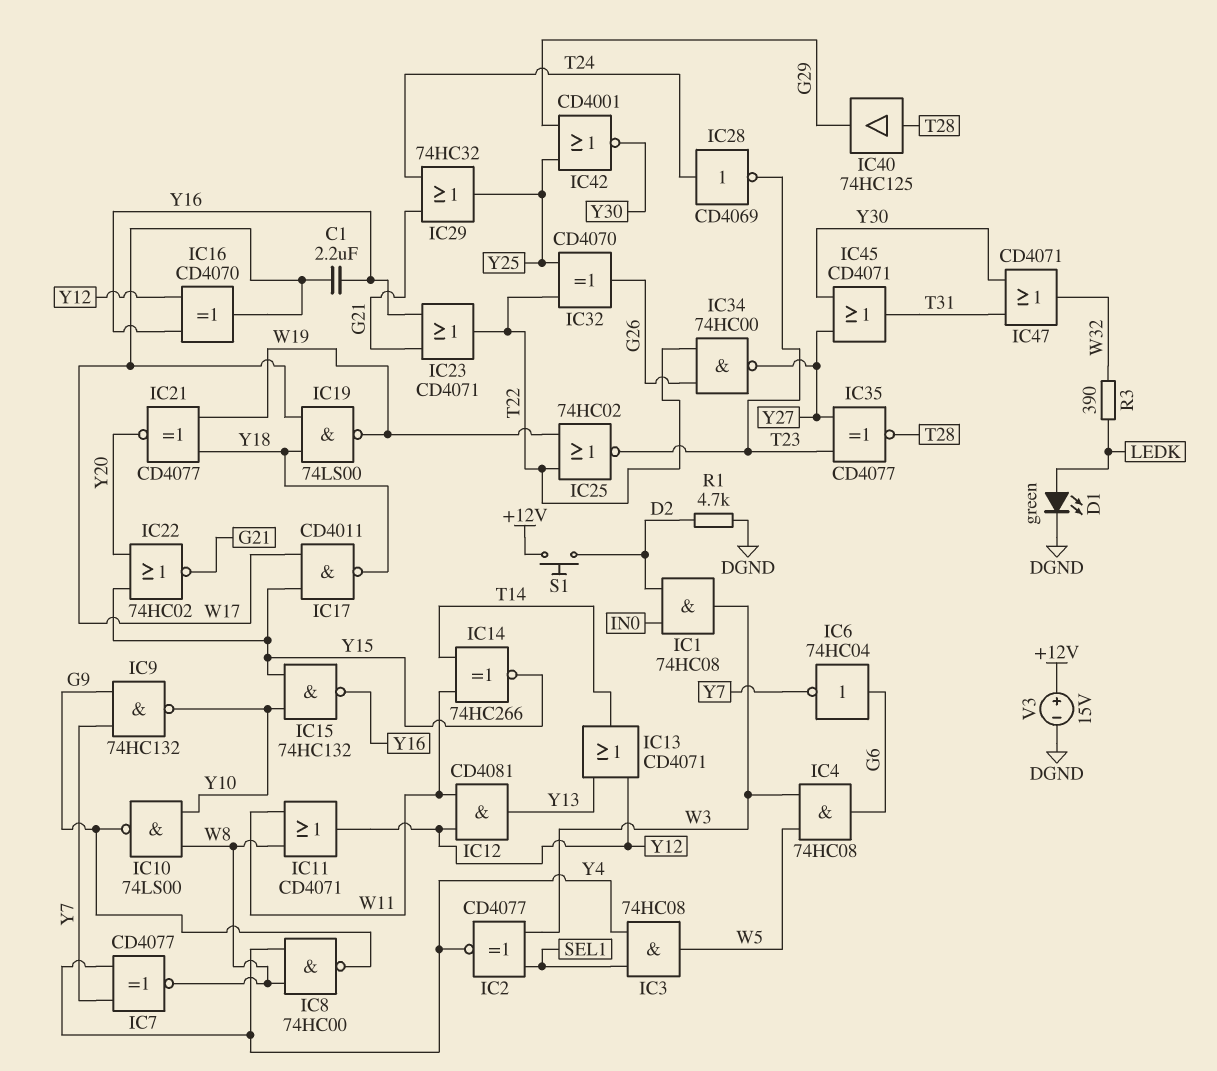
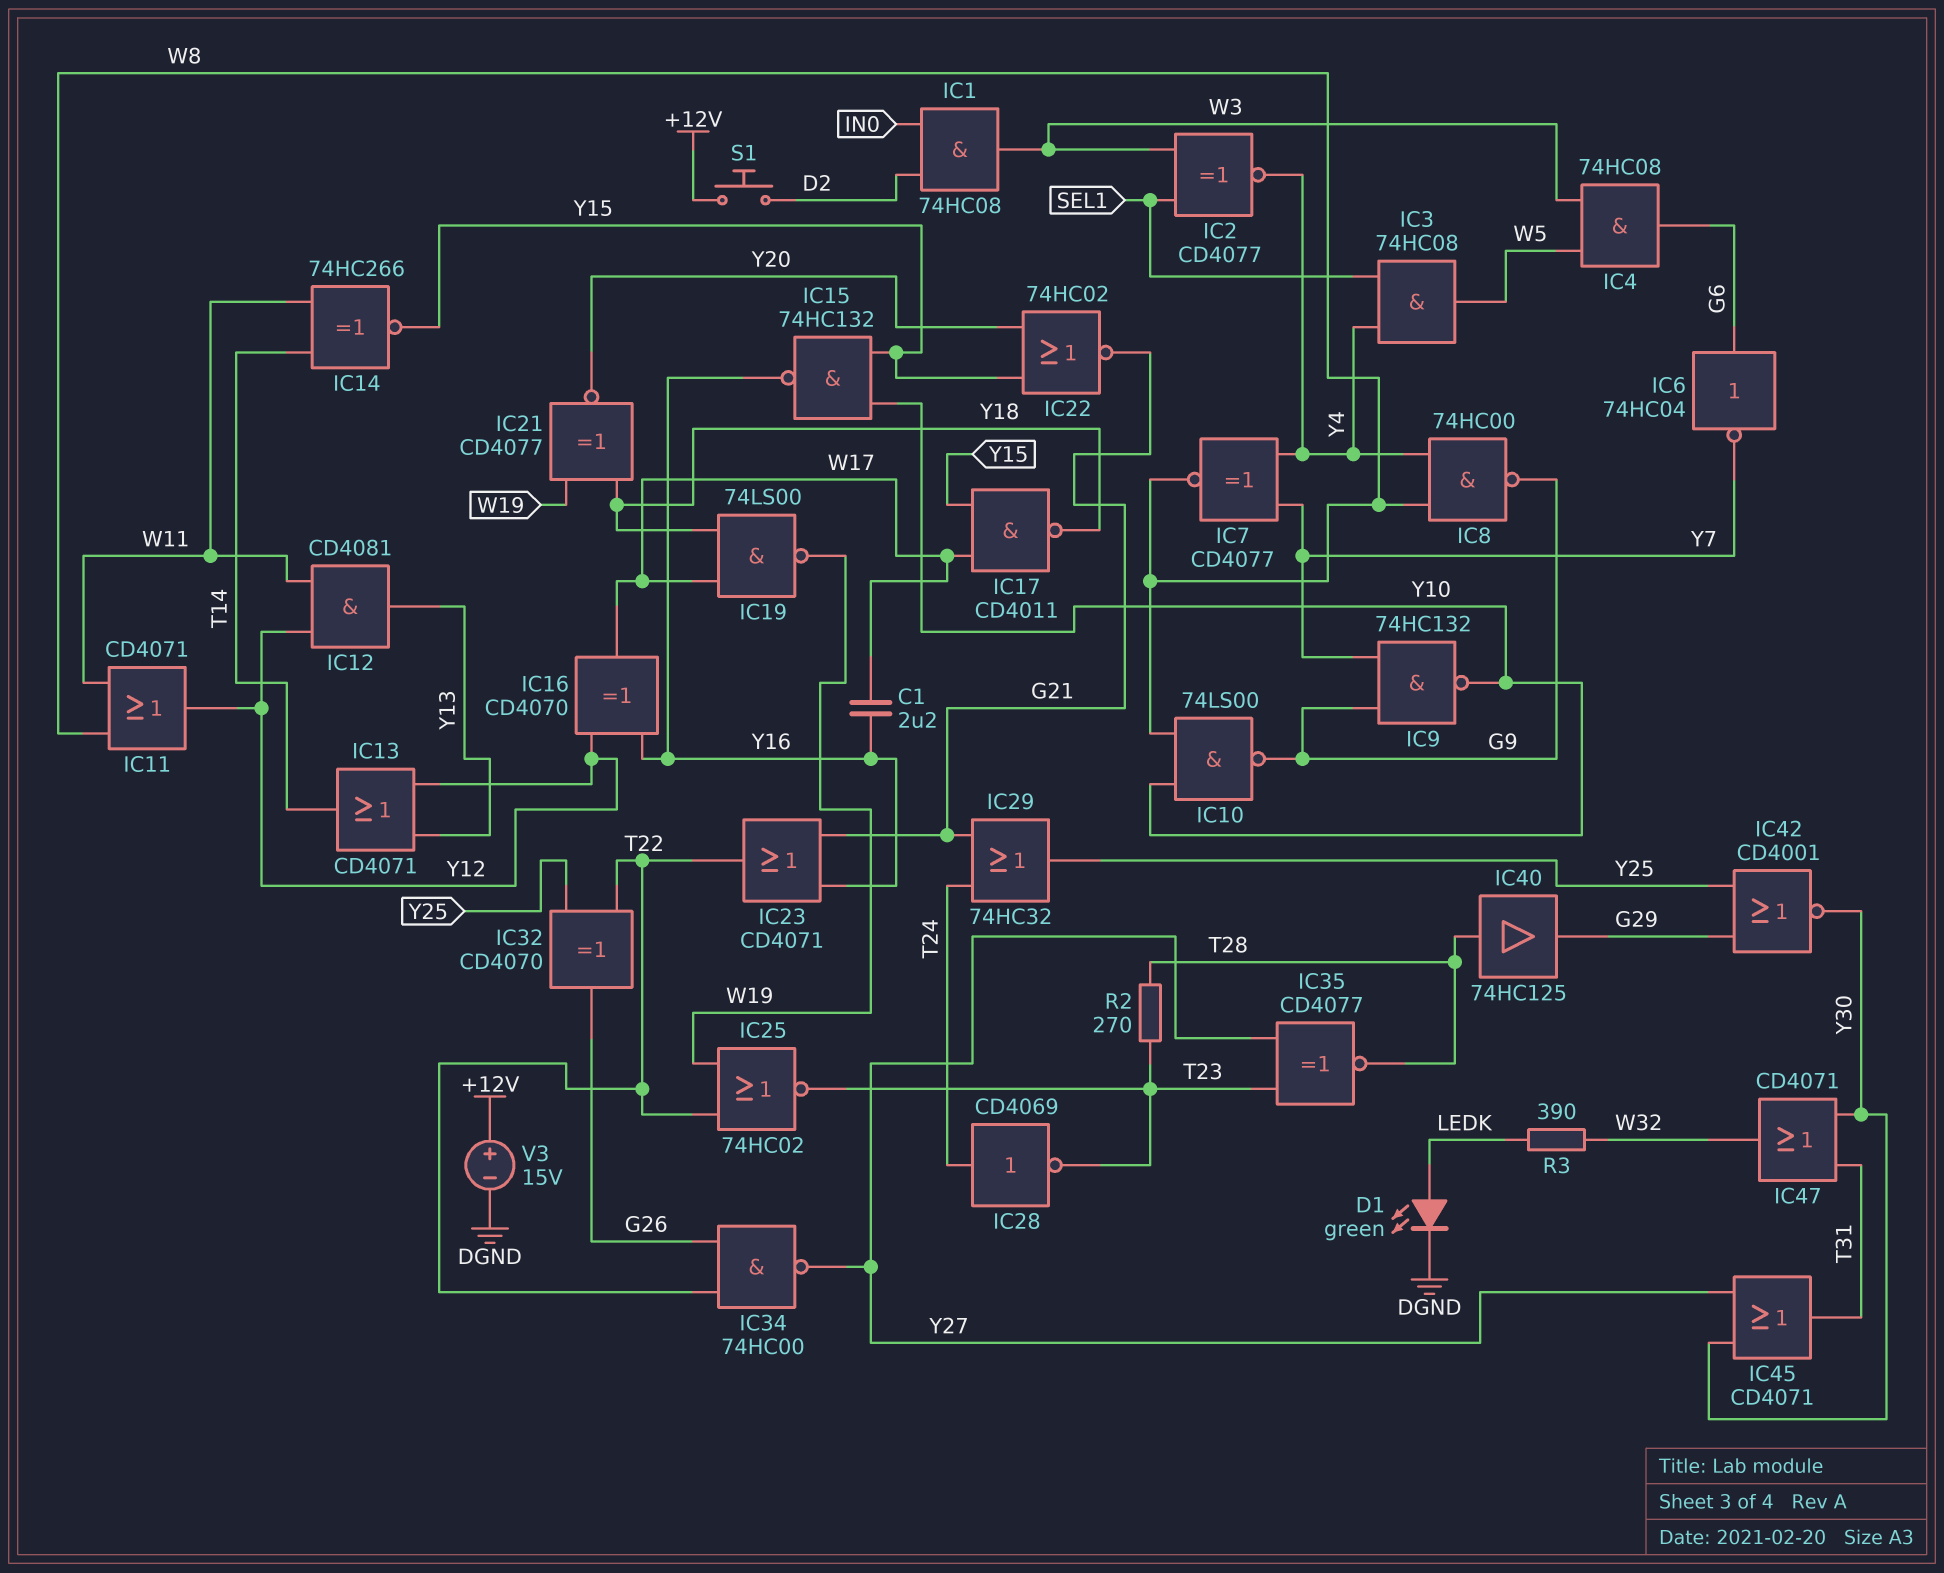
R1: 4.7k (D2, DGND) -> none
R2: none -> 270 (T23, T28)

